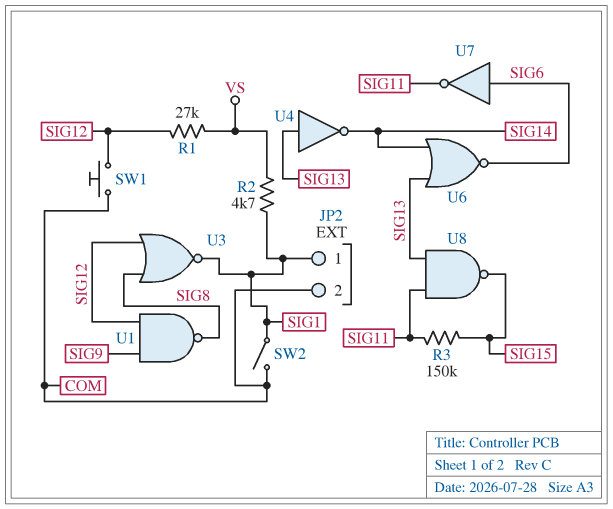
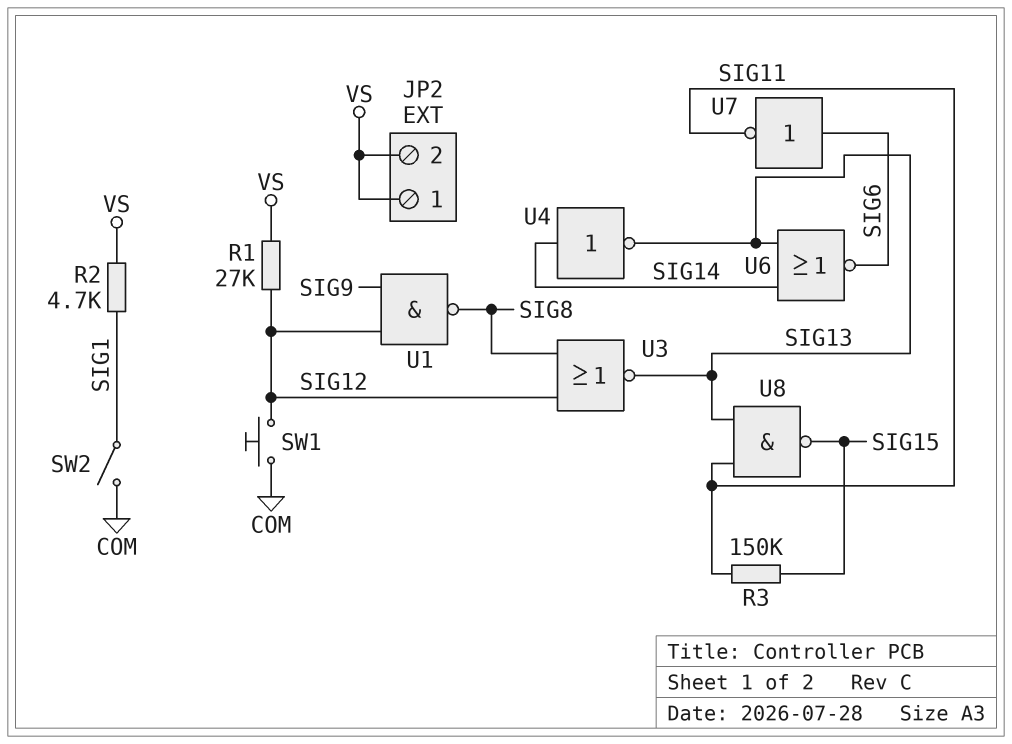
JP2 pin 1: SIG1 -> VS
JP2 pin 2: COM -> VS
U3: NOR (in SIG8, in SIG12, out SIG1) -> NOR (in SIG8, in SIG12, out SIG13)
U4: NOT (in SIG13, out SIG14) -> NOT (in SIG14, out SIG13)

